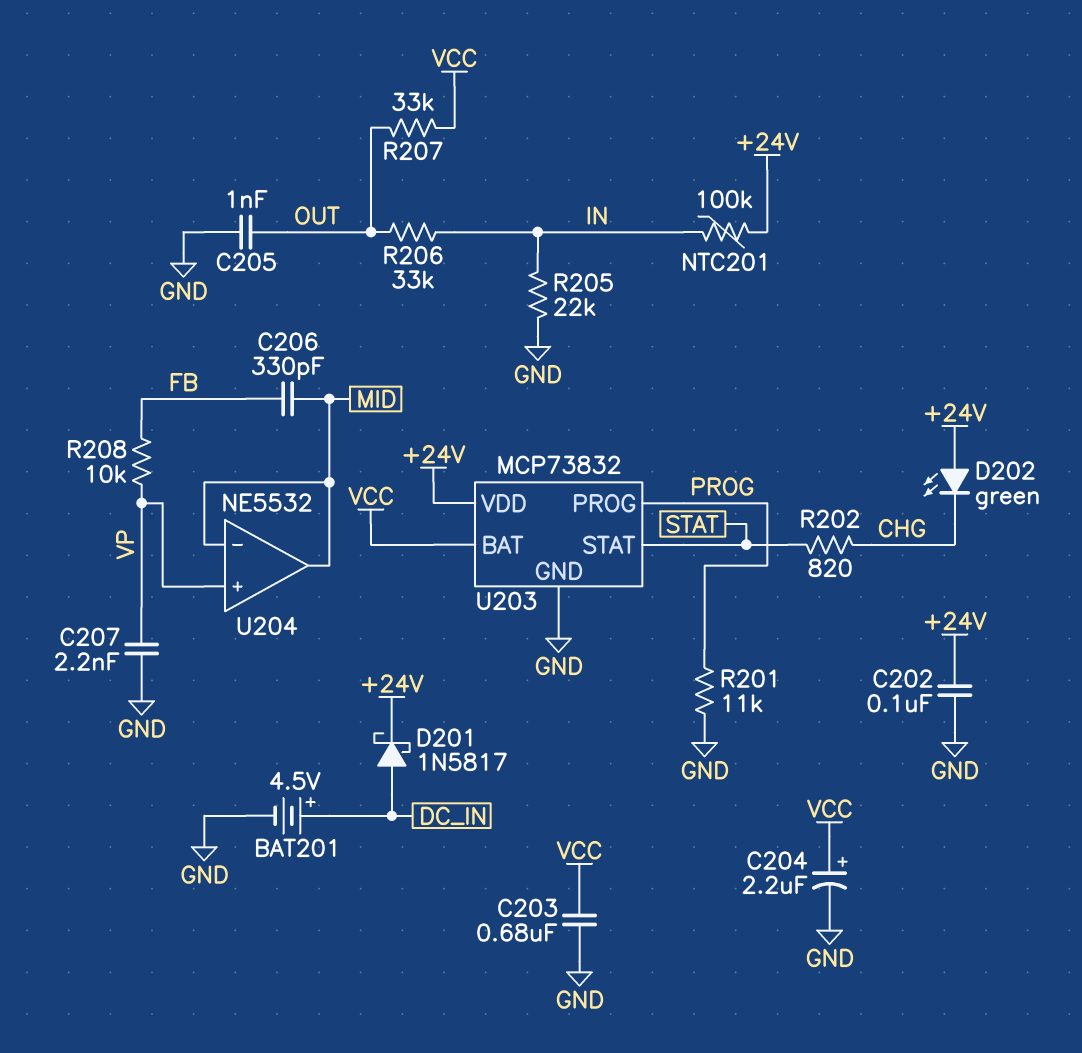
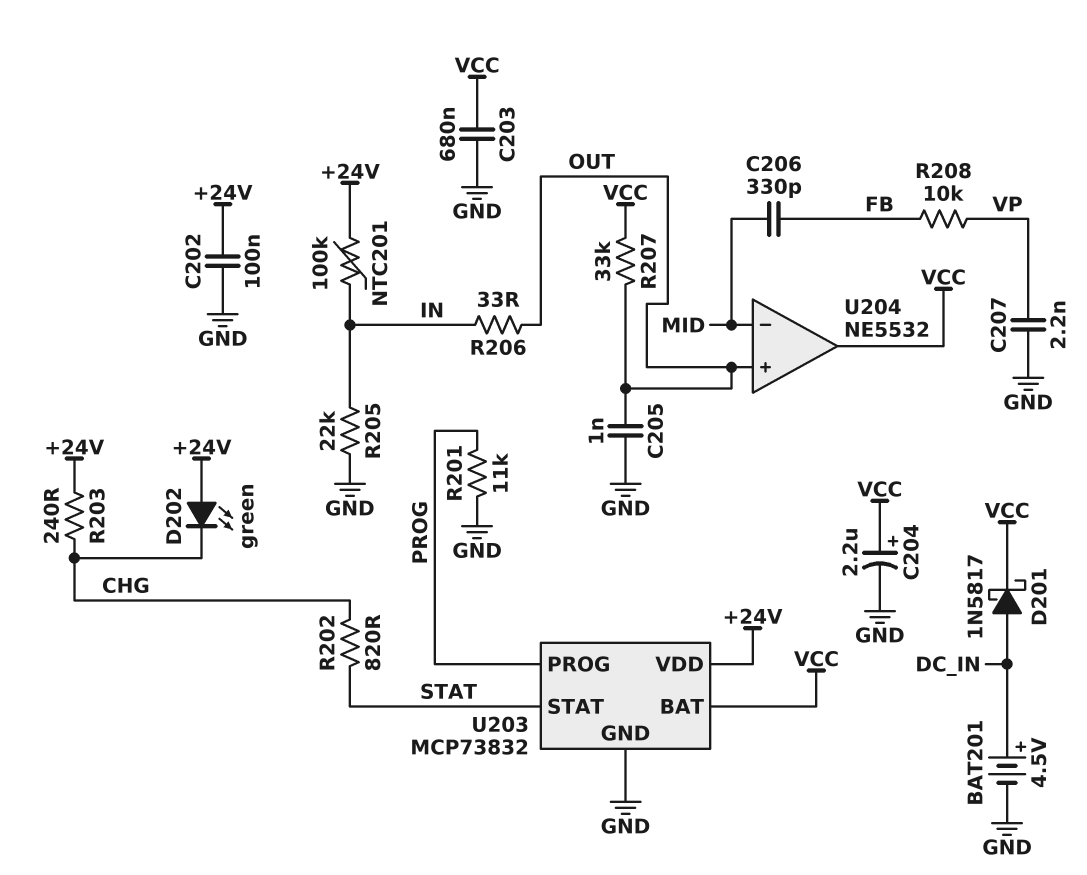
D201: schottky 1N5817 (A DC_IN, K +24V) -> schottky 1N5817 (A DC_IN, K VCC)
R203: none -> 240 (+24V, CHG)
R206: 33k (IN, OUT) -> 33 (IN, OUT)
U204 pin in+: VP -> OUT
U204 pin out: MID -> VCC

